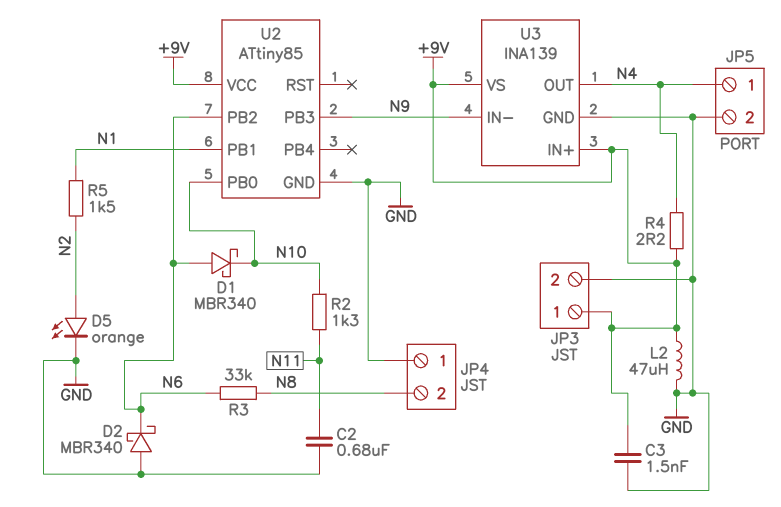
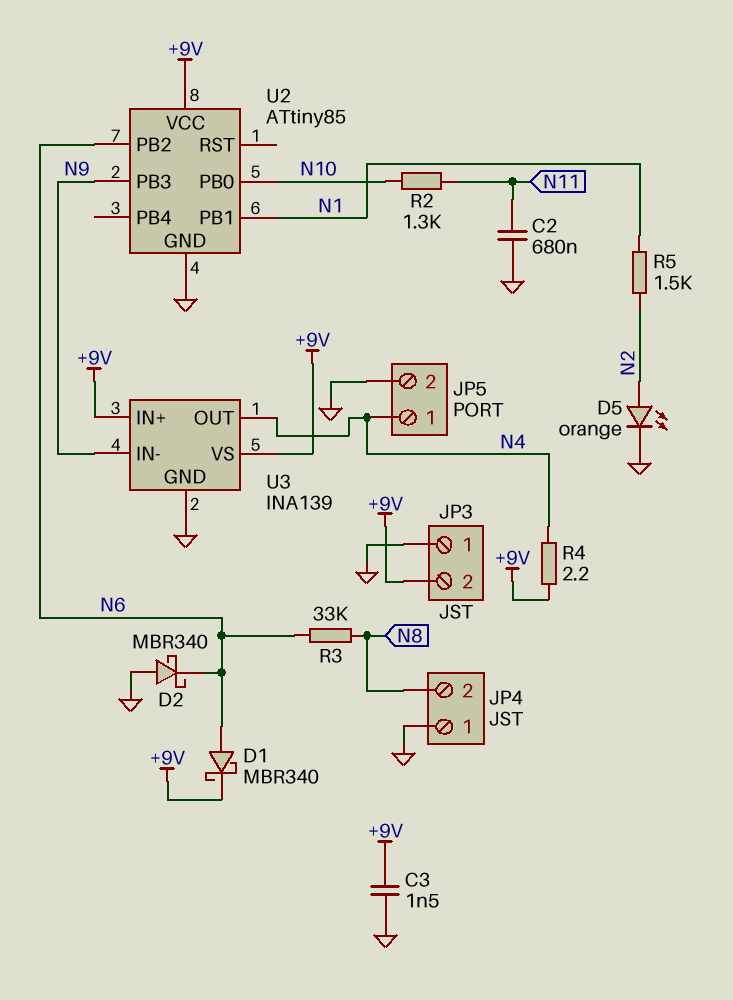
D1: schottky MBR340 (A N6, K N10) -> schottky MBR340 (A N6, K +9V)
JP3 pin 1: +9V -> GND
JP3 pin 2: GND -> +9V
L2: 47uH (+9V, GND) -> none

